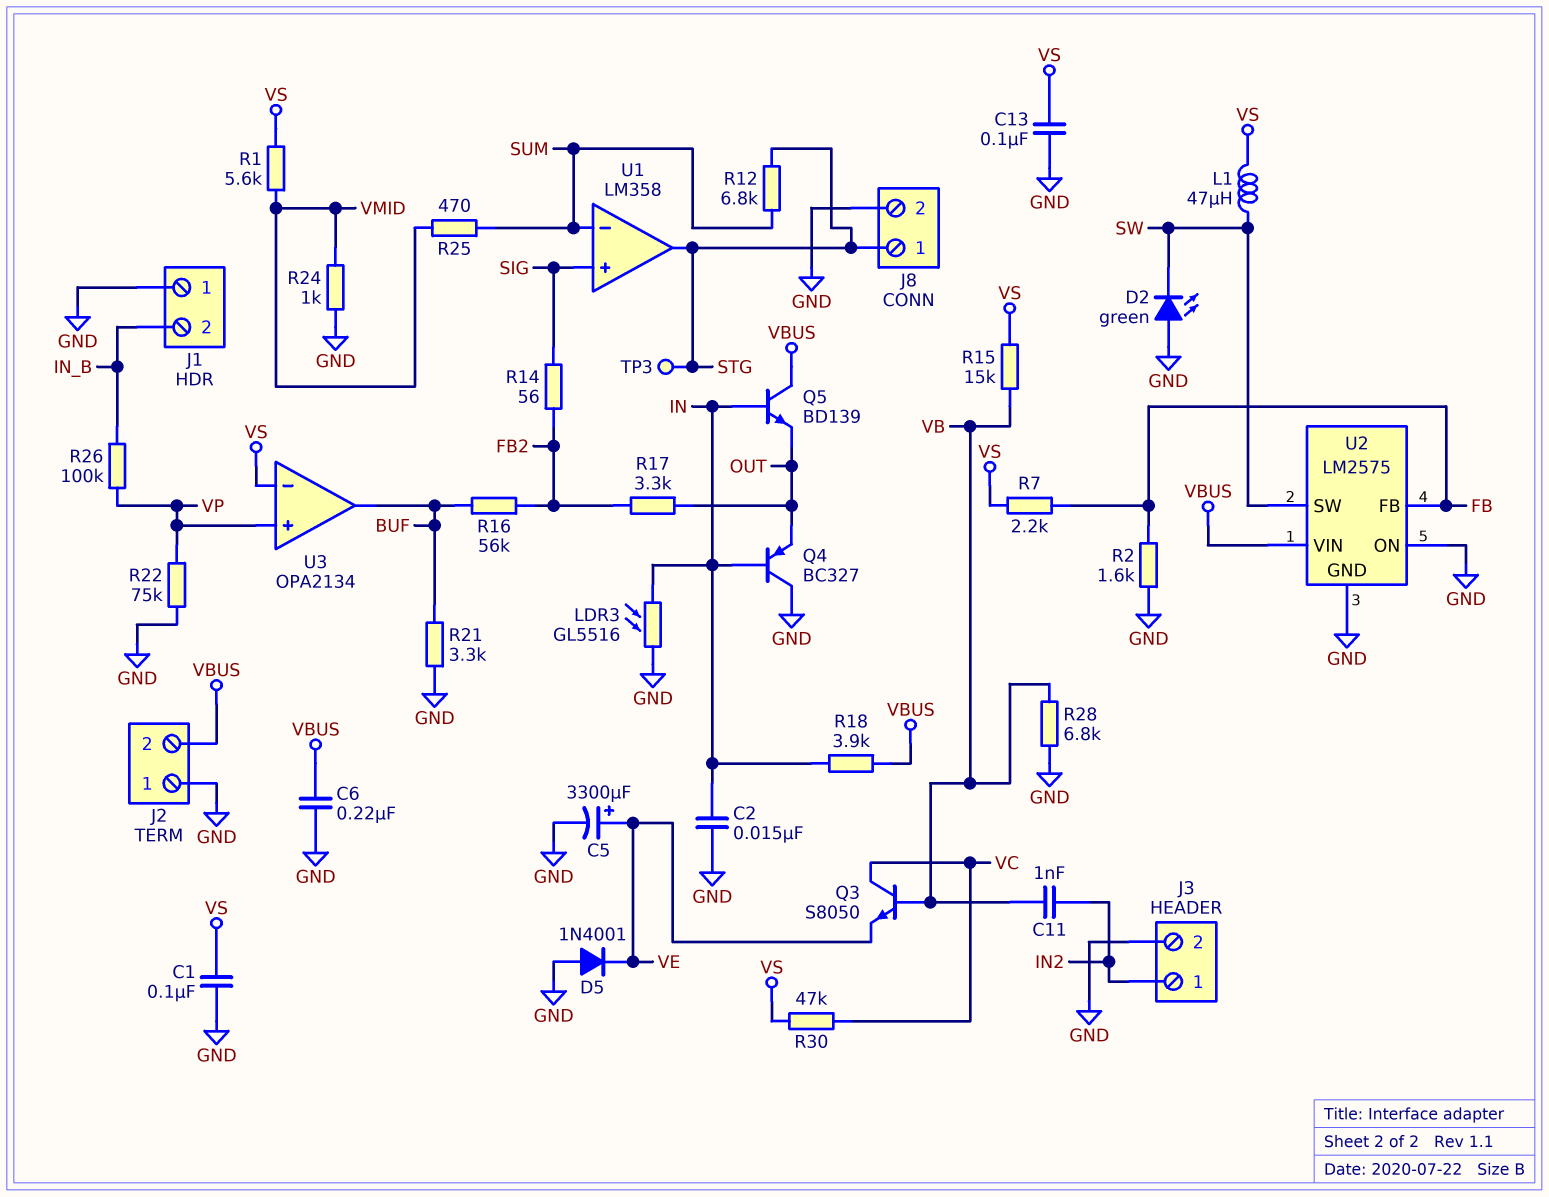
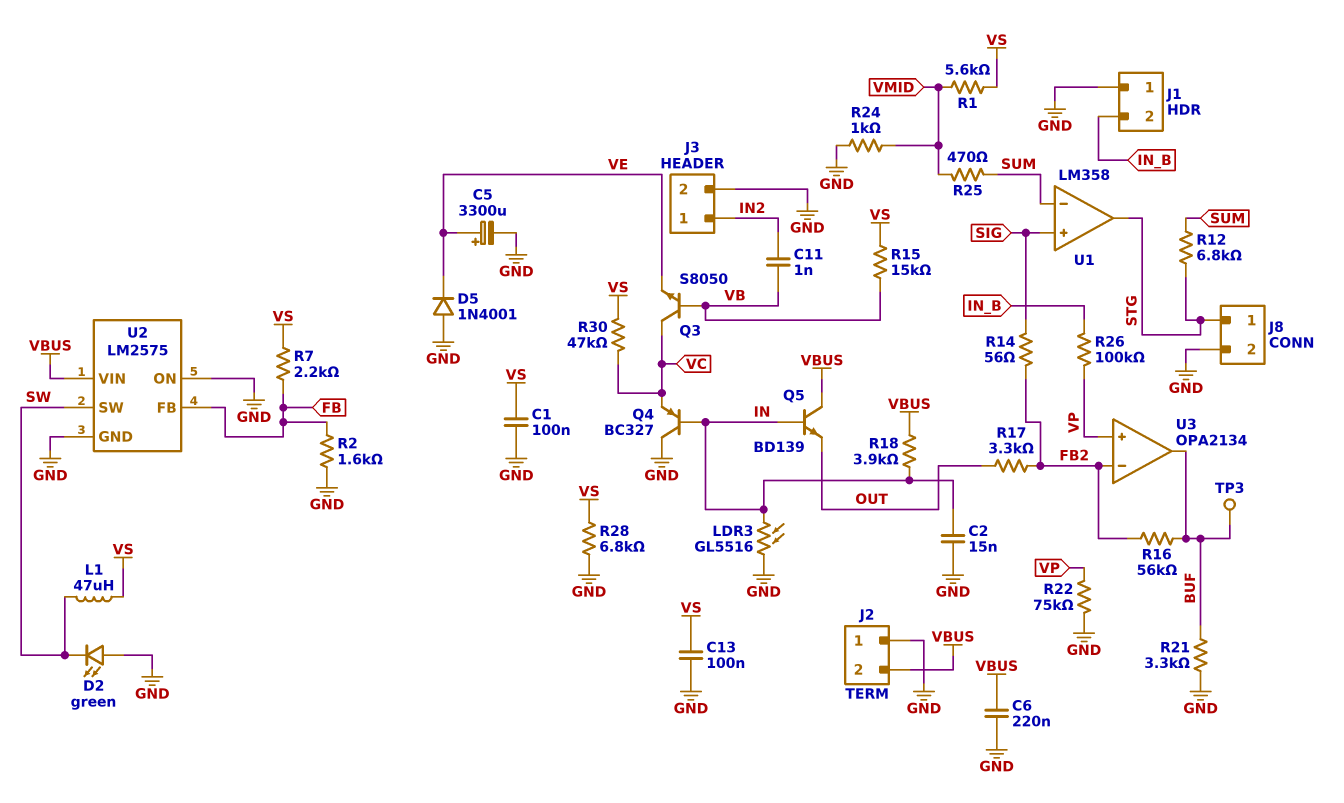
Q4: PNP BC327 (B IN, C GND, E OUT) -> PNP BC327 (B IN, C GND, E VC)
R28: 6.8k (GND, VB) -> 6.8k (GND, VS)
TP3: test point (STG) -> test point (BUF)
U3 pin in-: VS -> FB2

